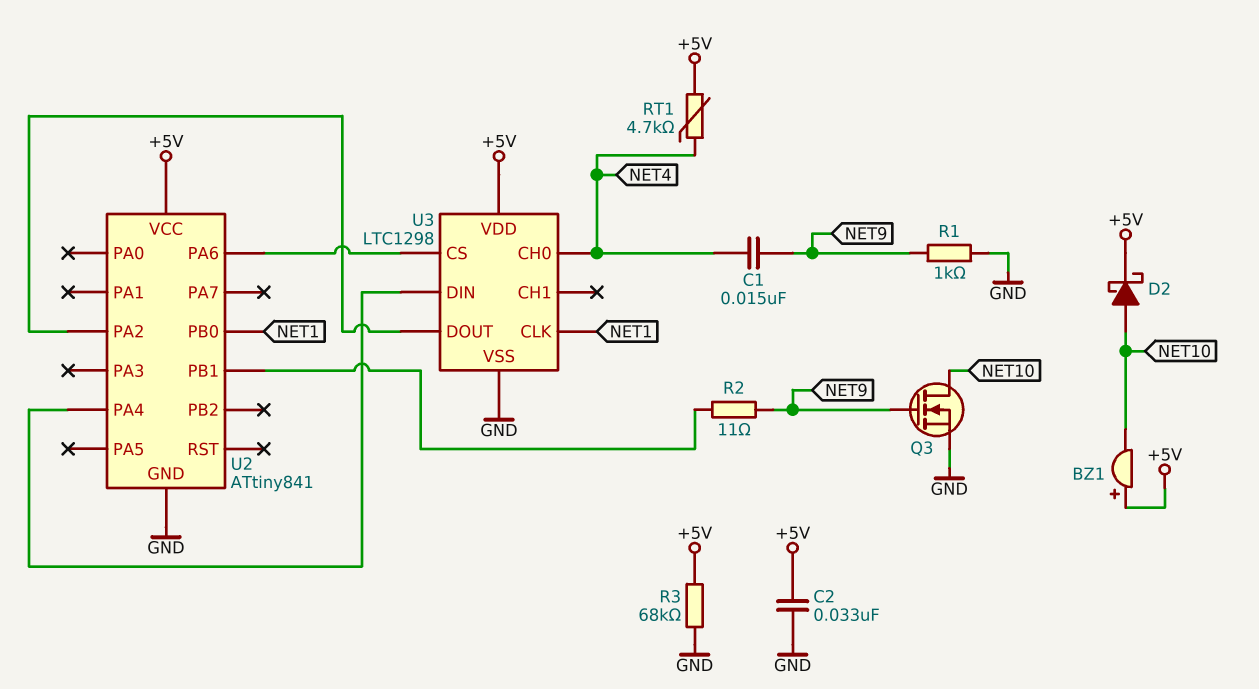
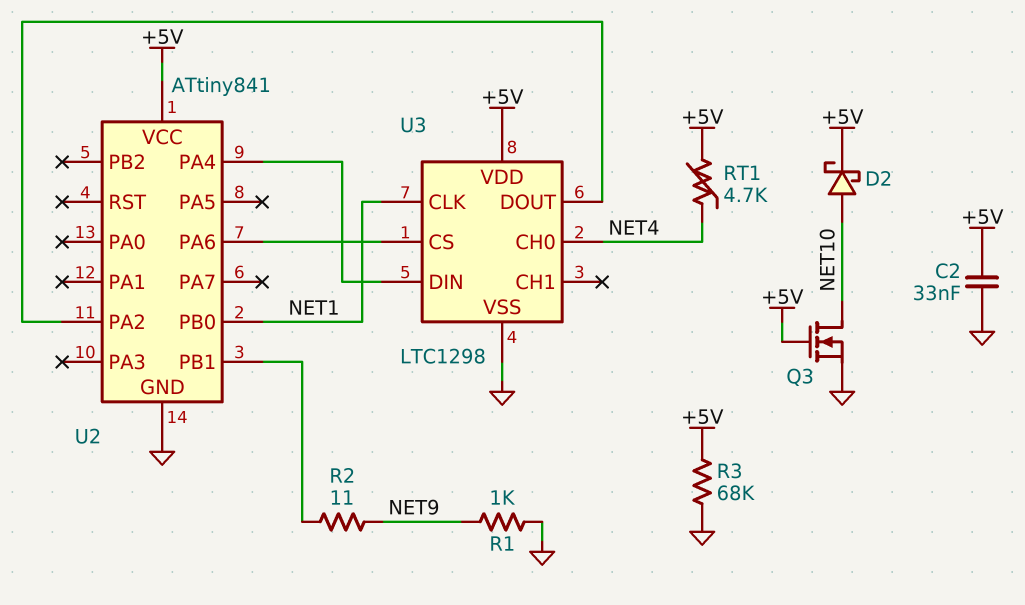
BZ1: buzzer (plus +5V, minus NET10) -> none
C1: 15nF (NET4, NET9) -> none
Q3: NMOS (G NET9, D NET10, S GND) -> NMOS (G +5V, D NET10, S GND)

